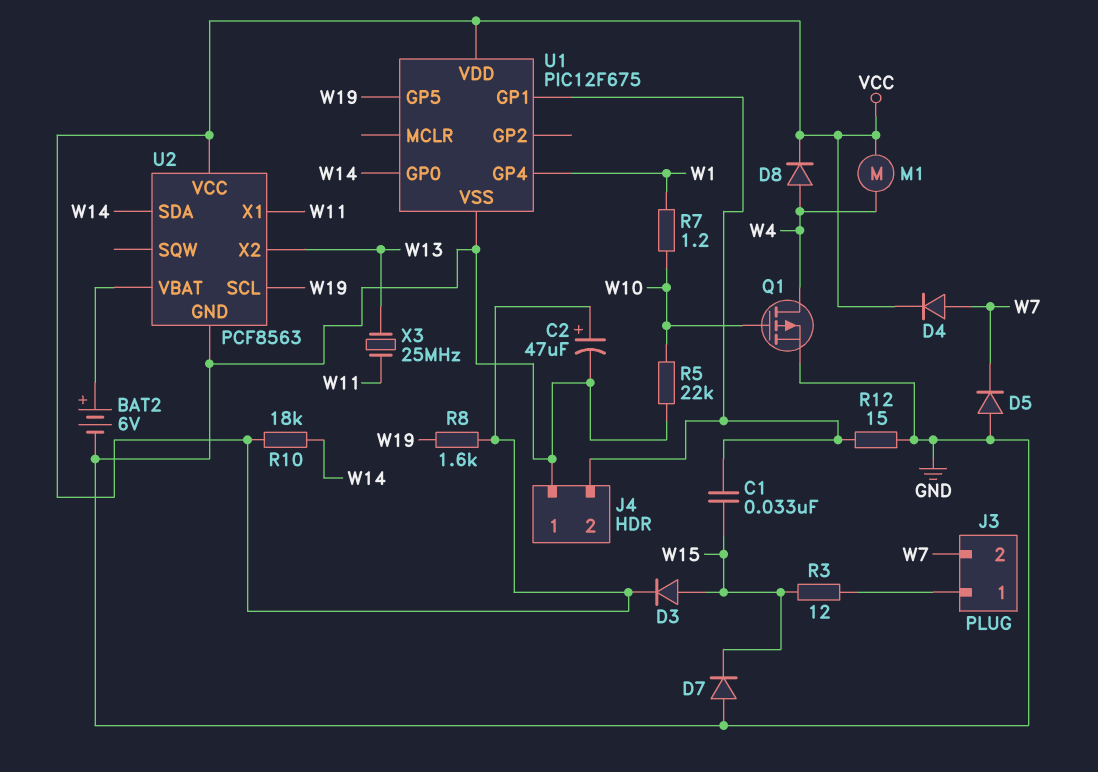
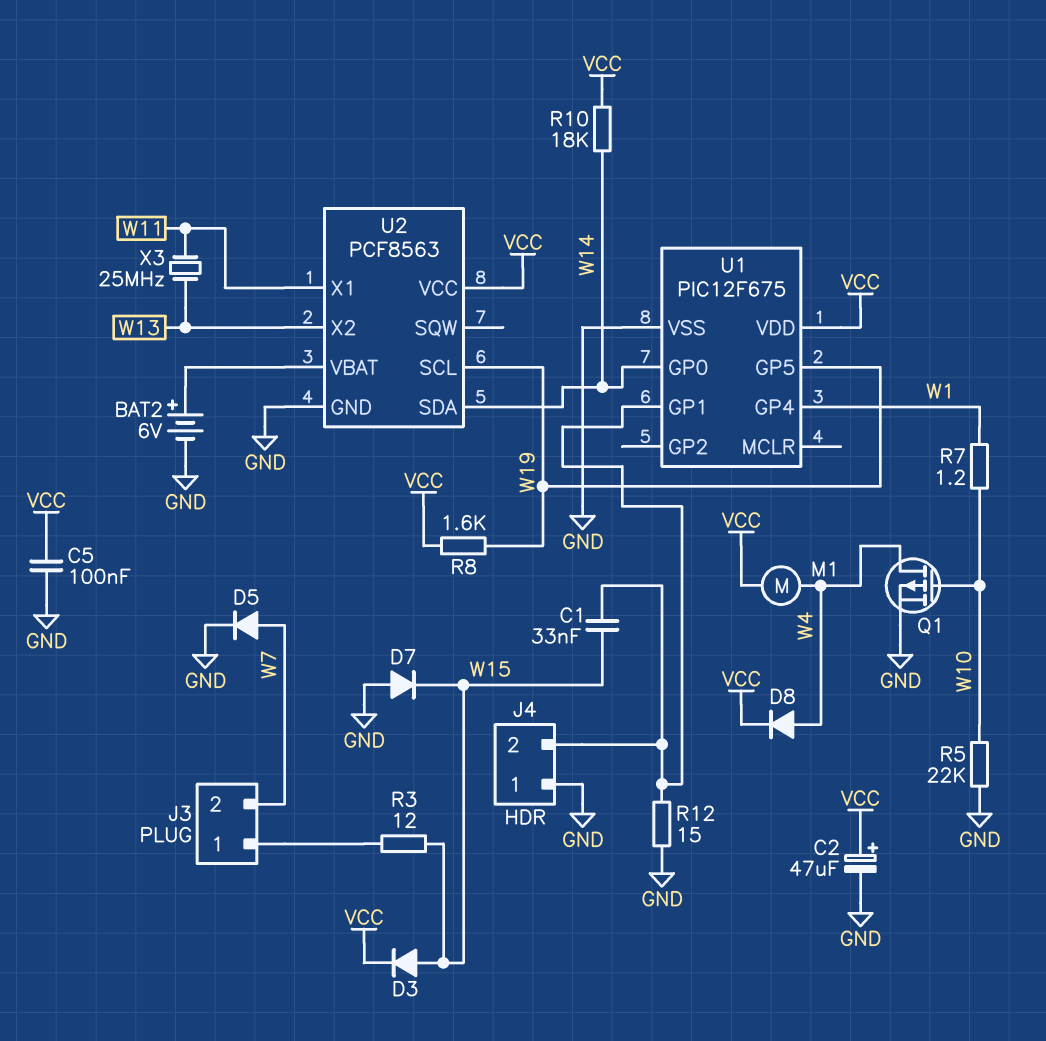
C5: none -> 100nF (GND, VCC)
D4: diode (A W7, K VCC) -> none
D5: diode (A GND, K W7) -> diode (A W7, K GND)

